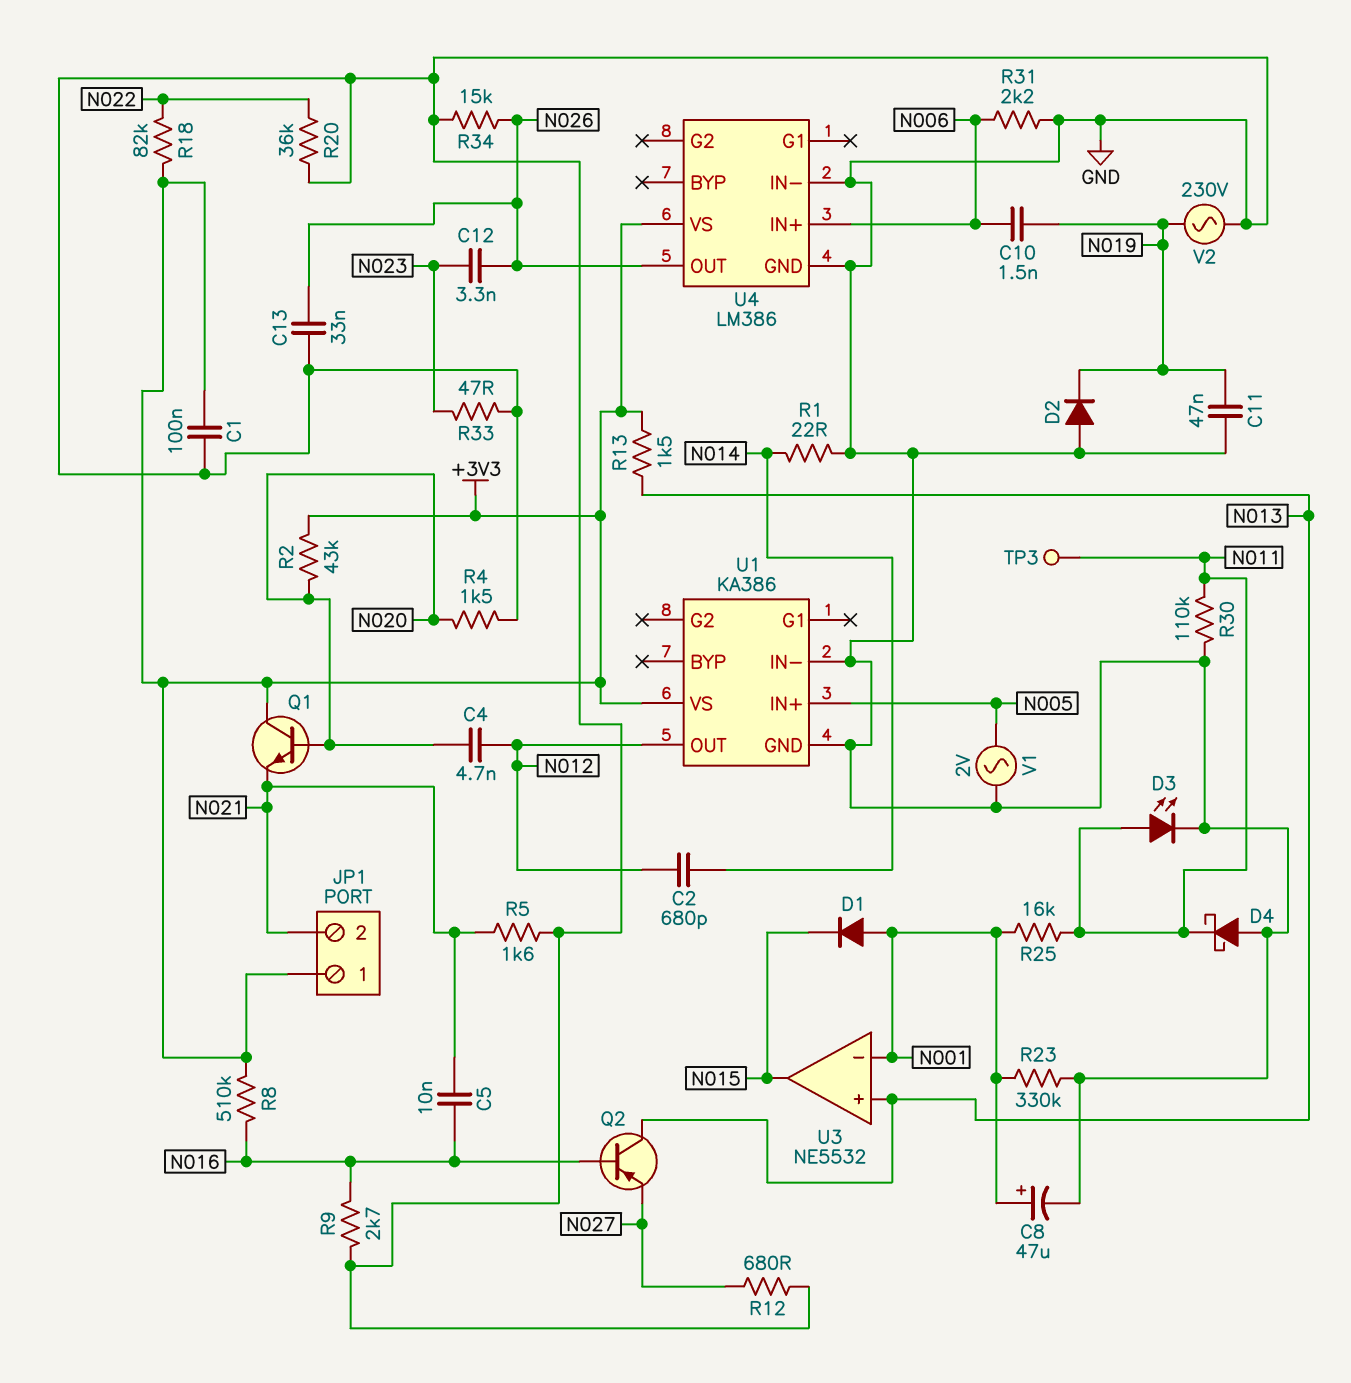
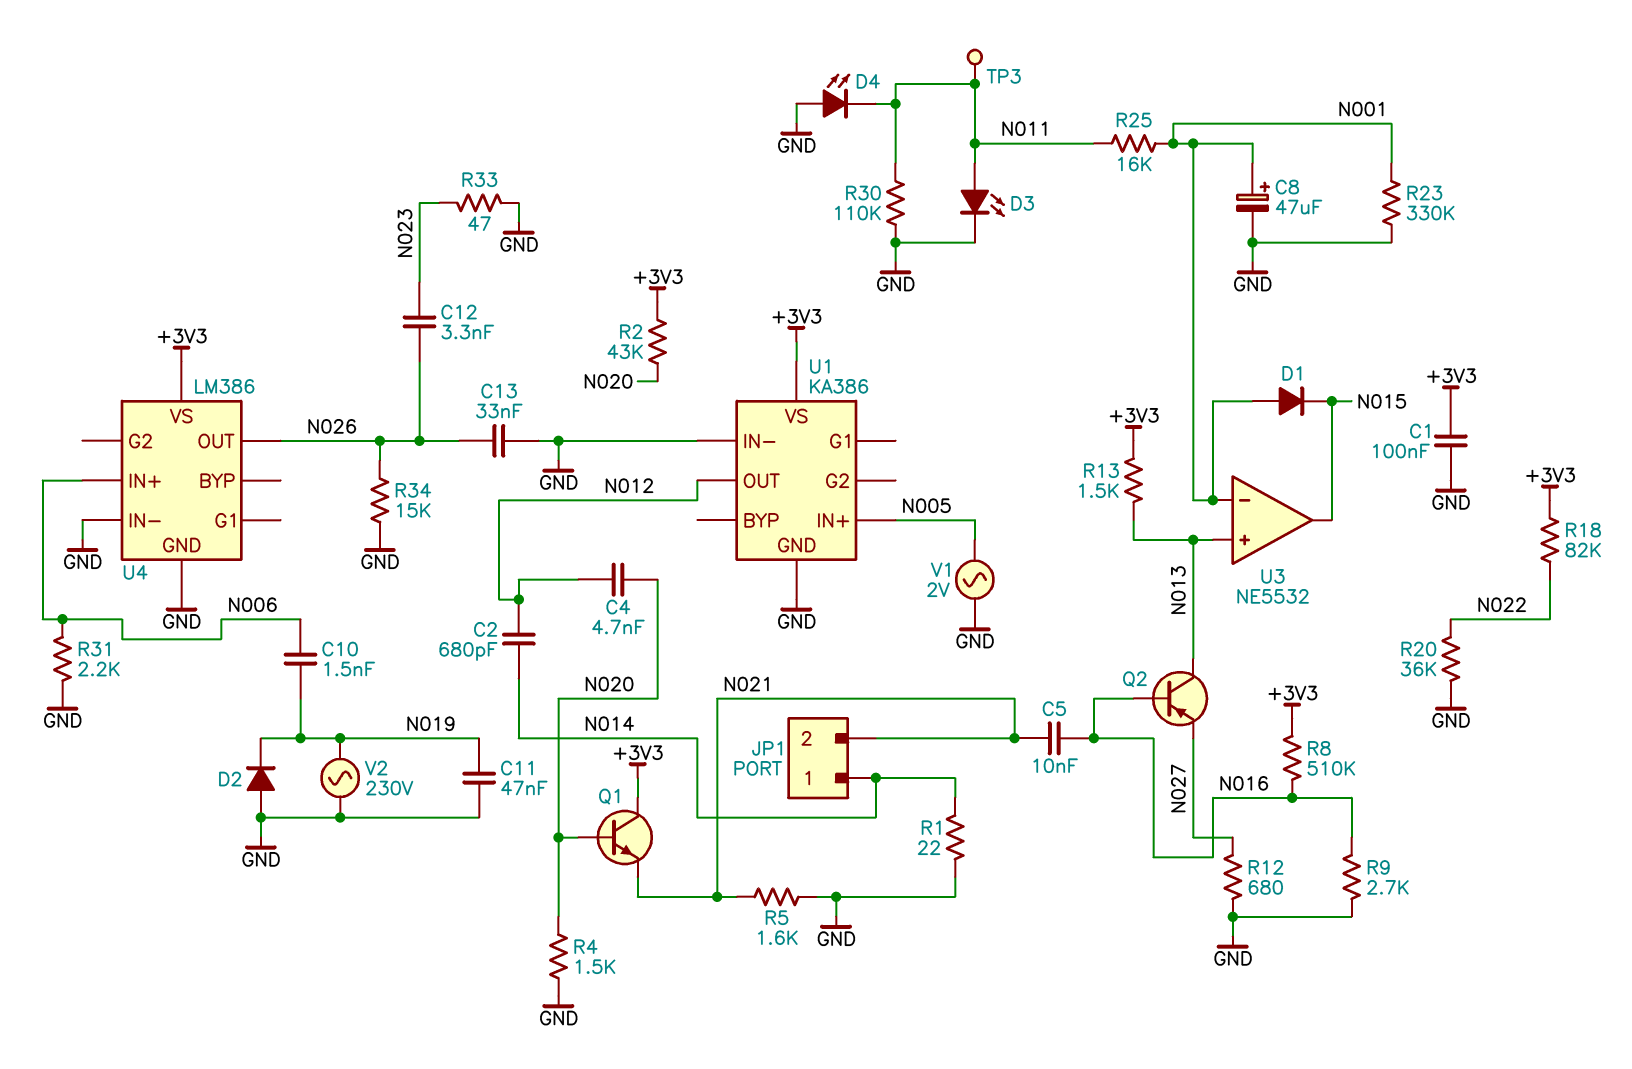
D4: schottky (A GND, K N011) -> LED (A GND, K N011)
JP1 pin 1: +3V3 -> N014

